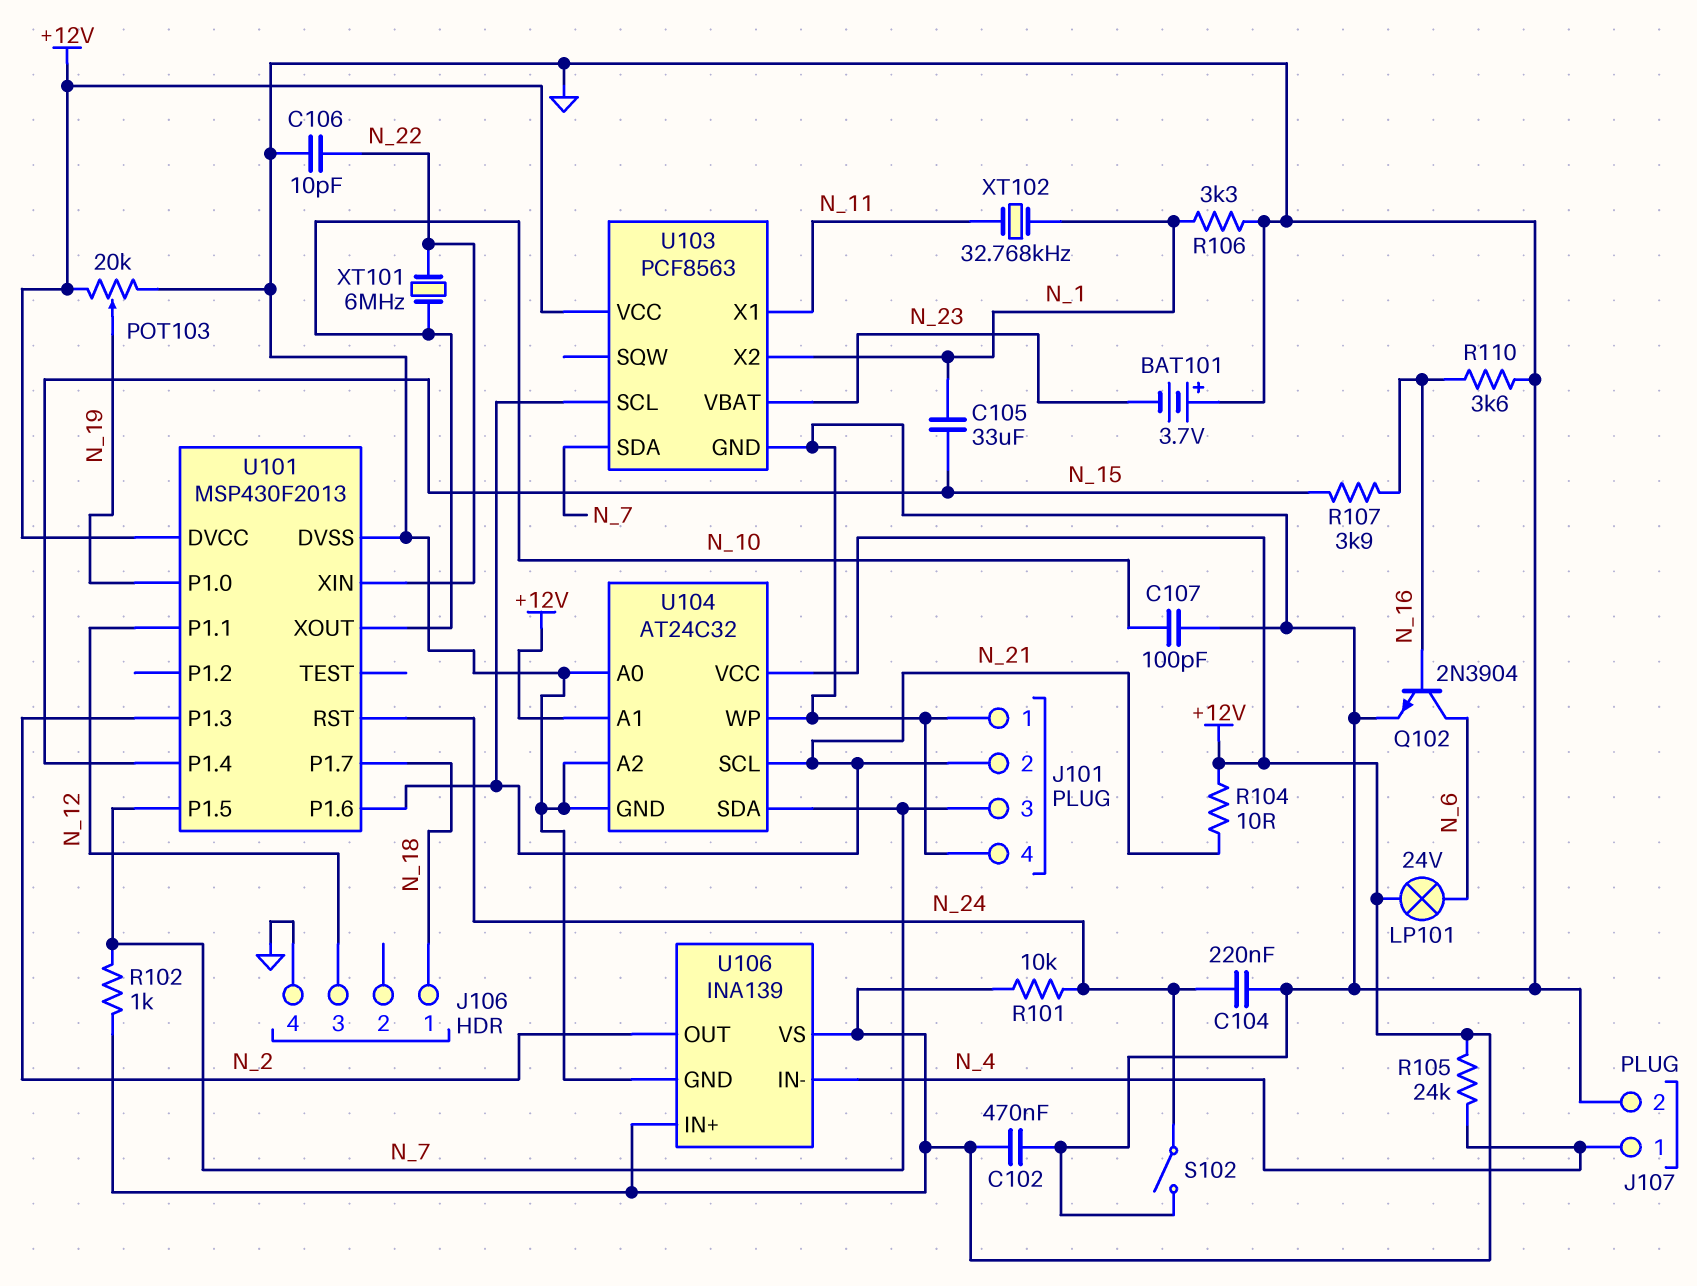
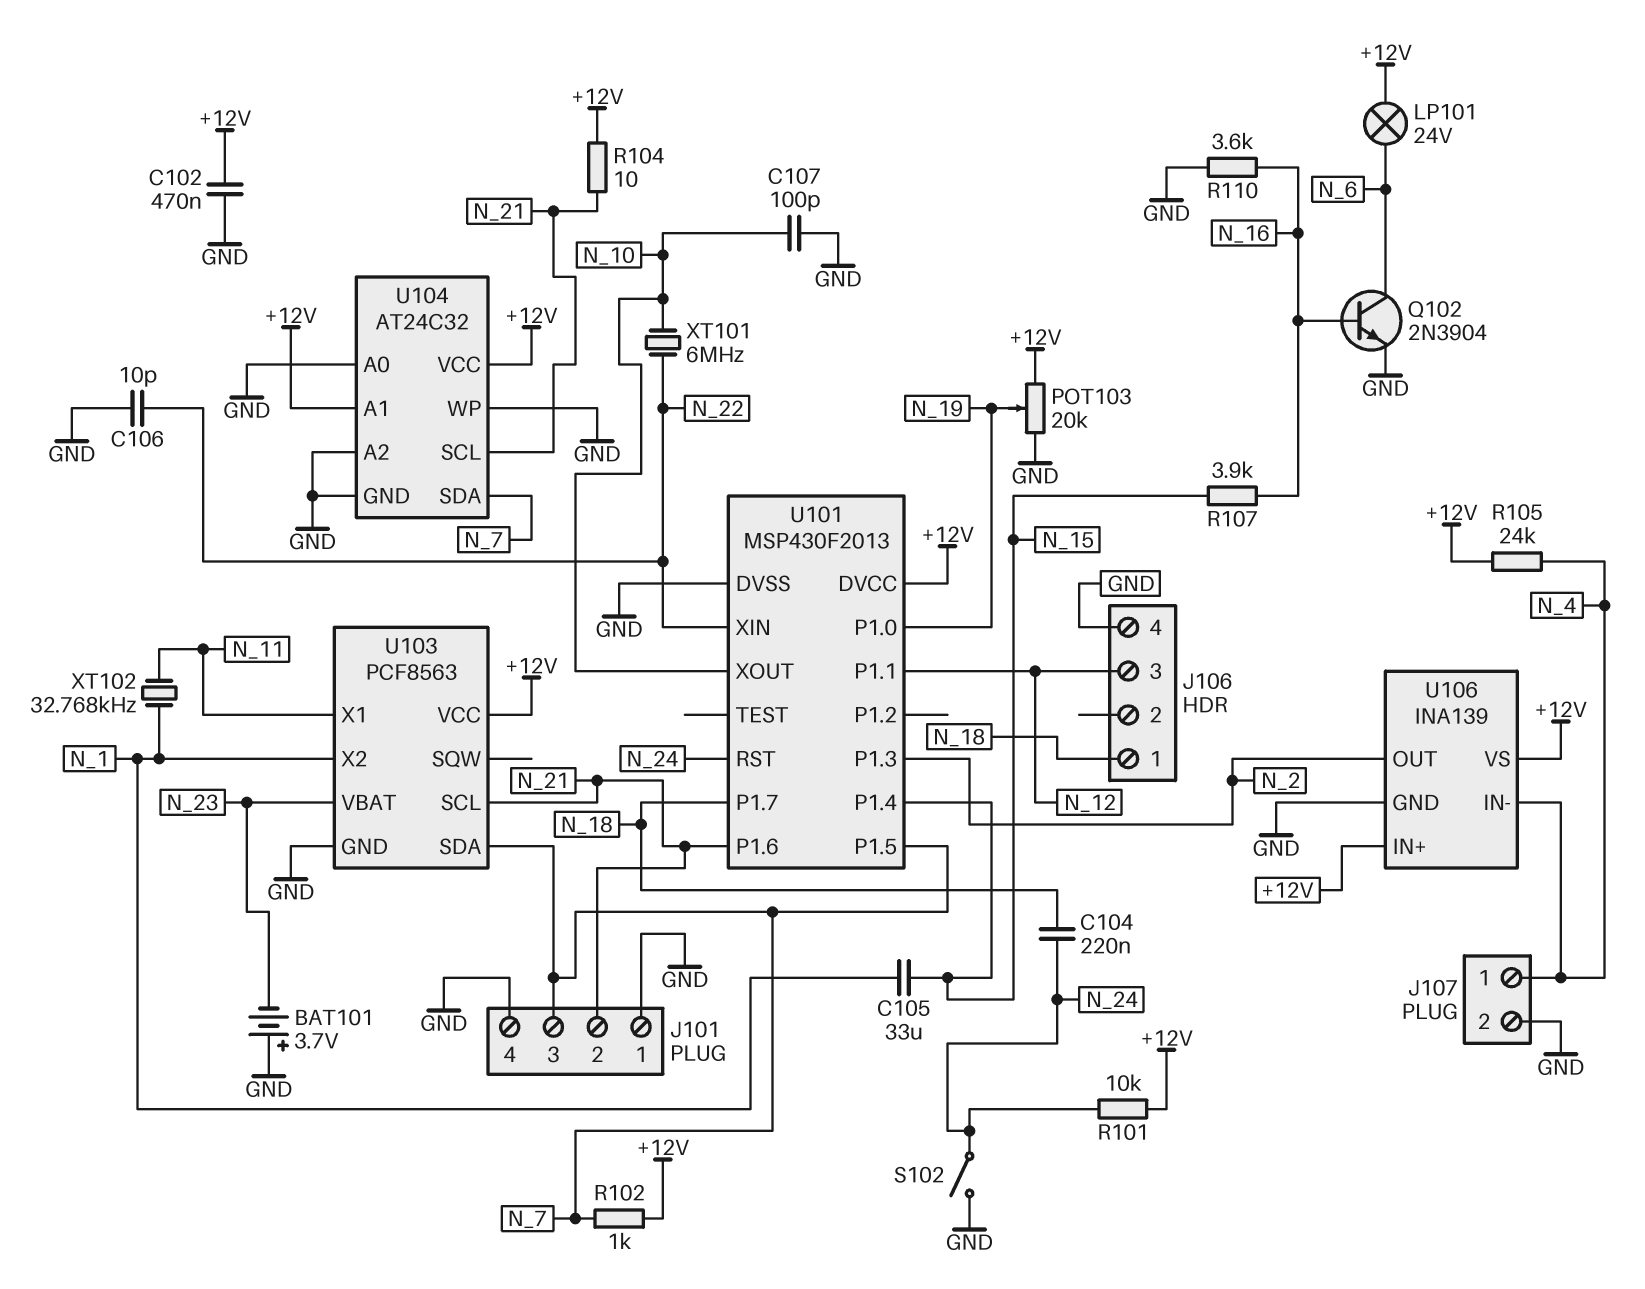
C104: 220nF (GND, N_24) -> 220nF (N_18, N_24)
R106: 3.3k (GND, N_1) -> none

